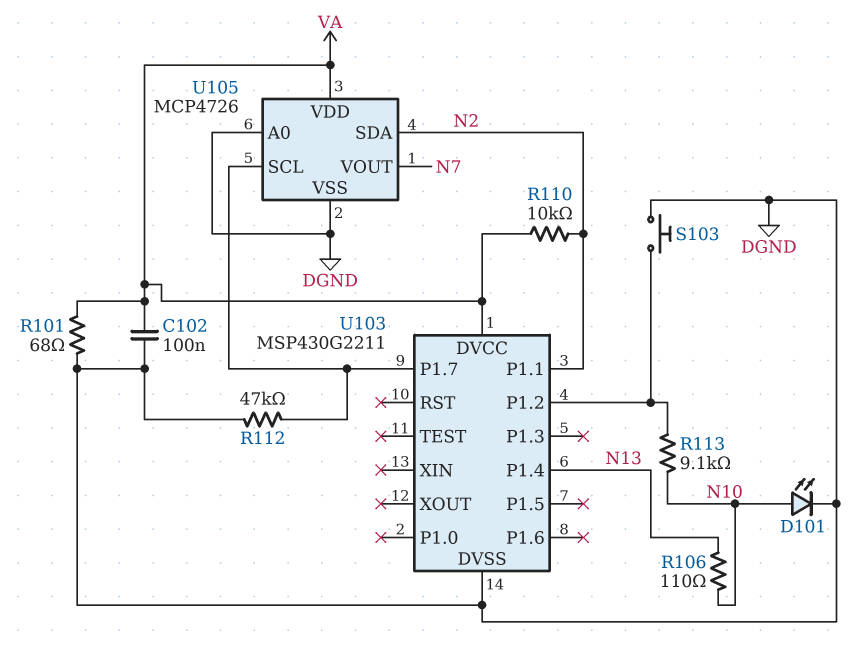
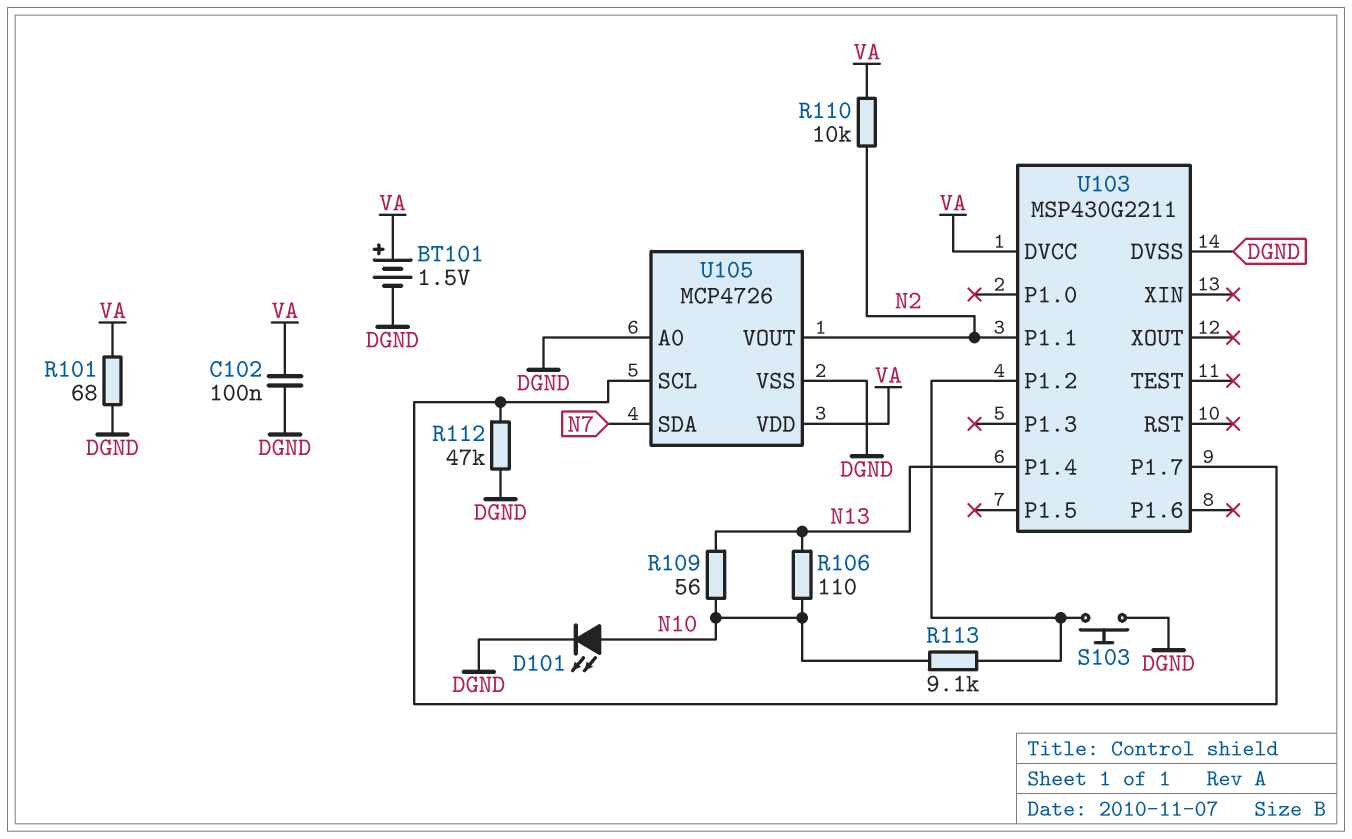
BT101: none -> 1.5V (plus VA, minus DGND)
R109: none -> 56 (N10, N13)
U105 pin SDA: N2 -> N7
U105 pin VOUT: N7 -> N2

